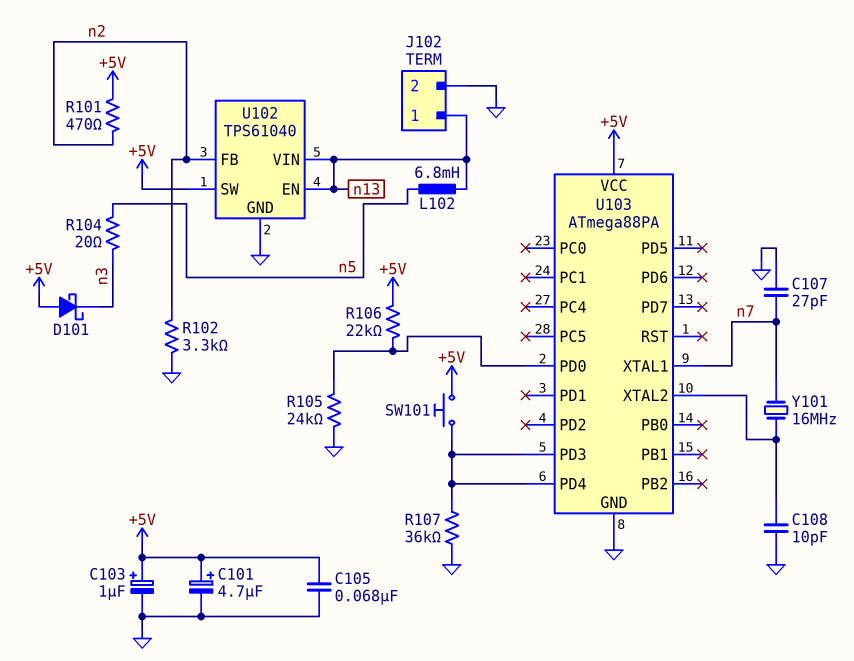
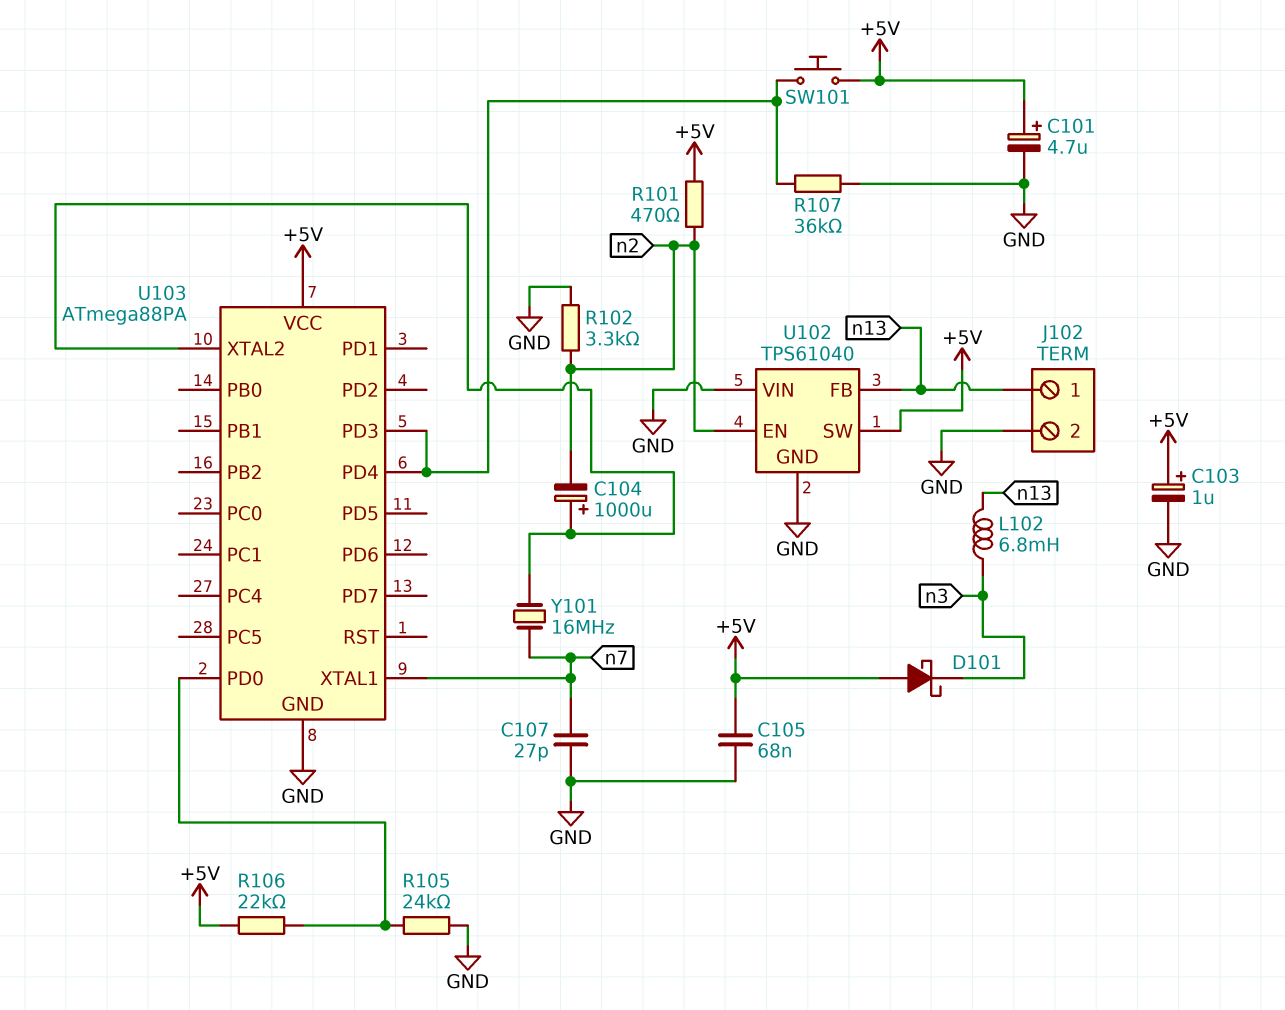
C104: none -> 1000uF (plus U103/XTAL2, minus n2)
C108: 10pF (GND, U103/XTAL2) -> none
L102: 6.8mH (n5, n13) -> 6.8mH (n3, n13)
R104: 20 (n3, n5) -> none
U102 pin EN: n13 -> n2
U102 pin FB: n2 -> n13
U102 pin VIN: n13 -> GND

